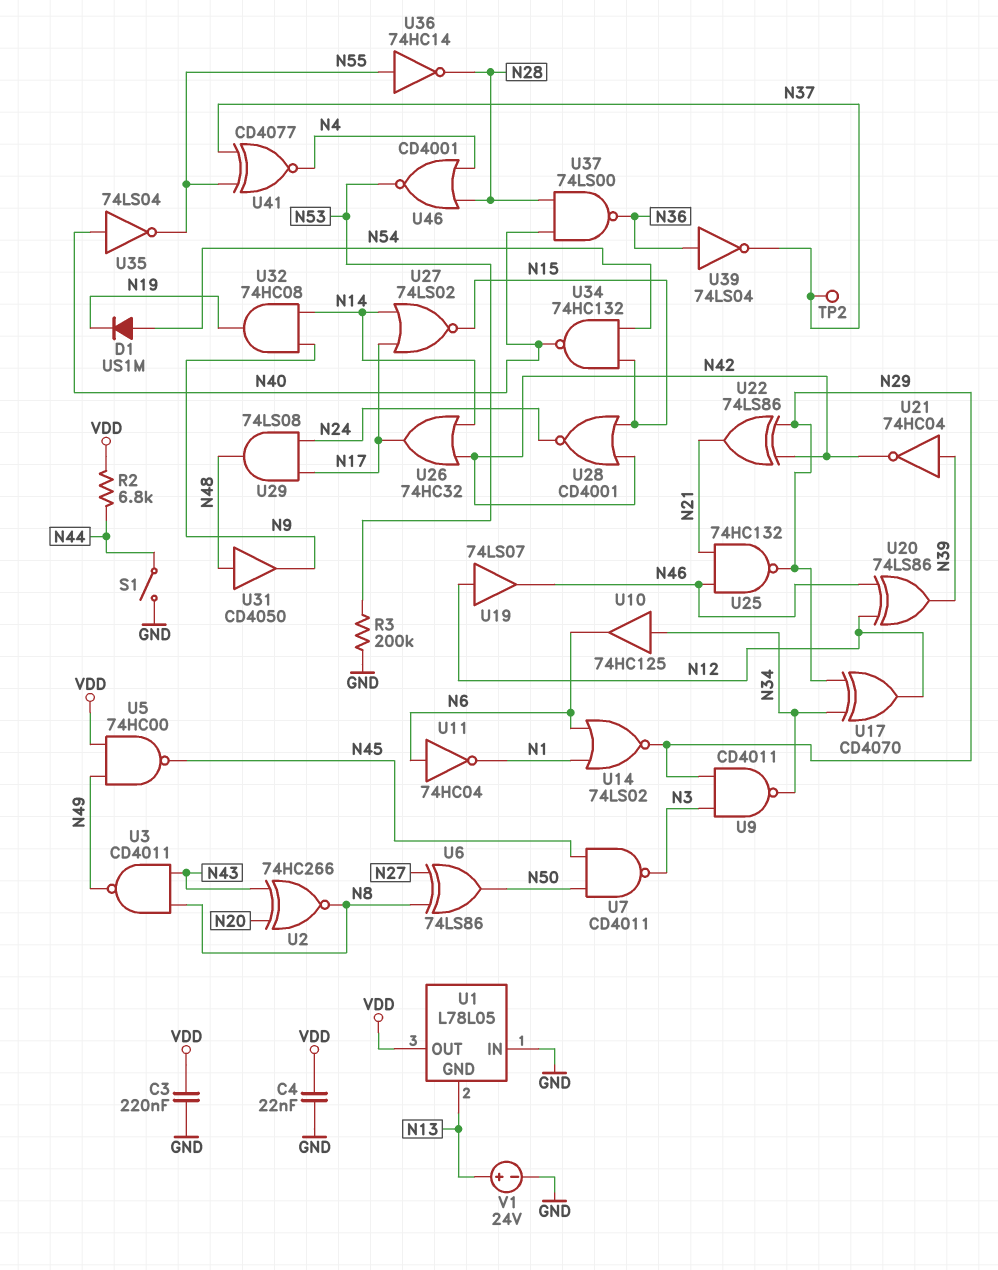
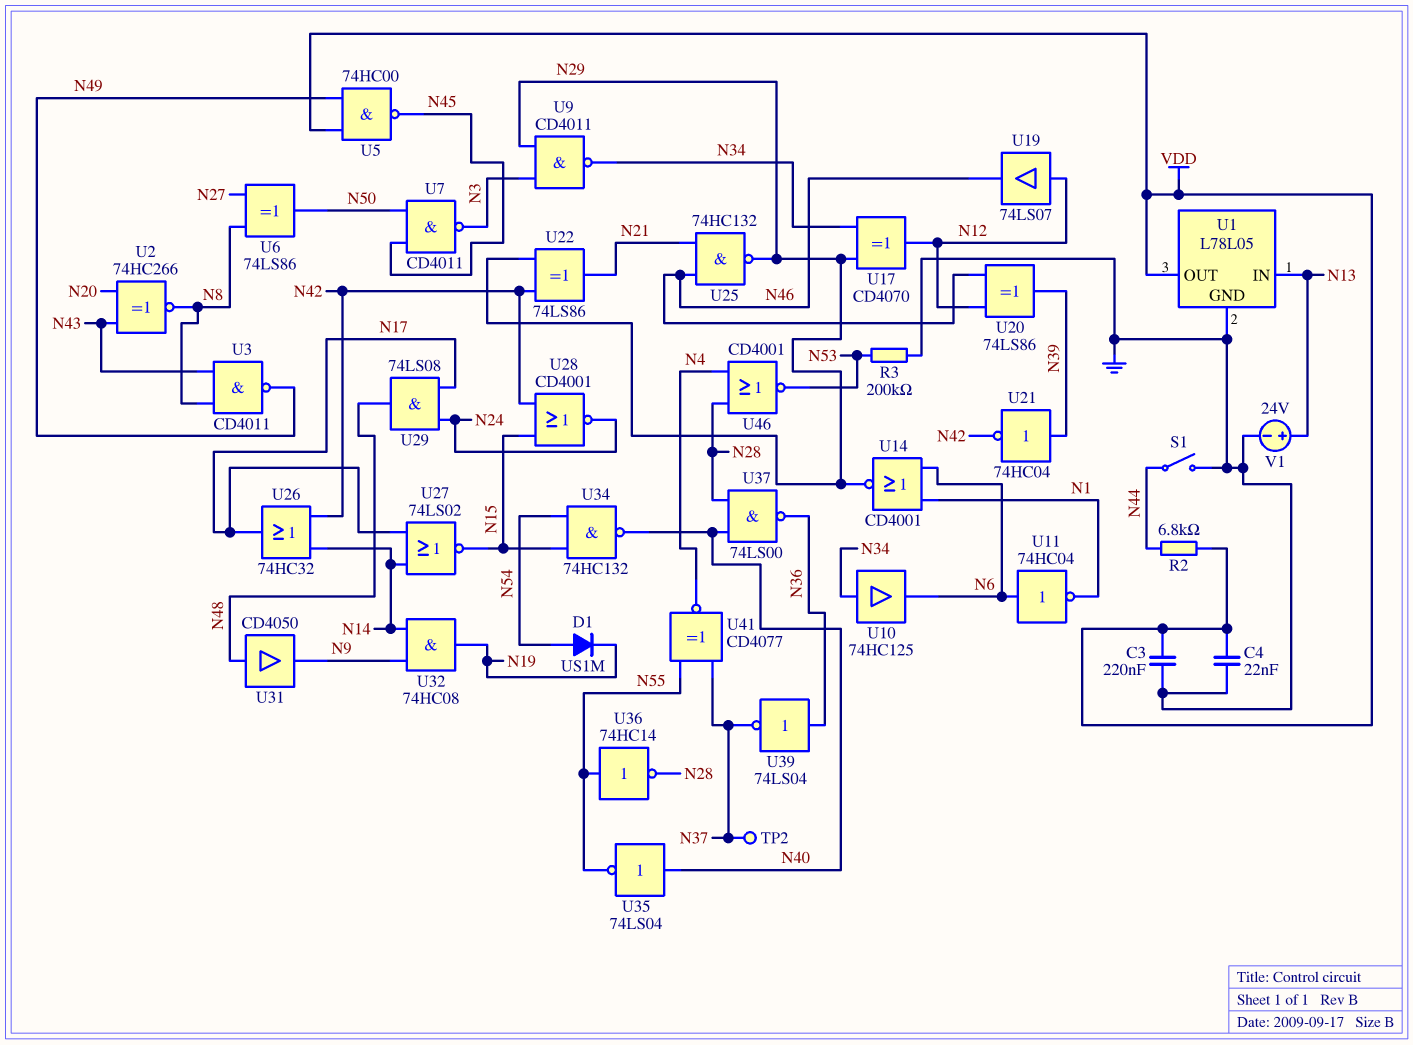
U1 pin GND: N13 -> GND
U1 pin IN: GND -> N13
U14: NOR 74LS02 (in N1, in N6, out N29) -> NOR CD4001 (in N1, in N6, out N29)

